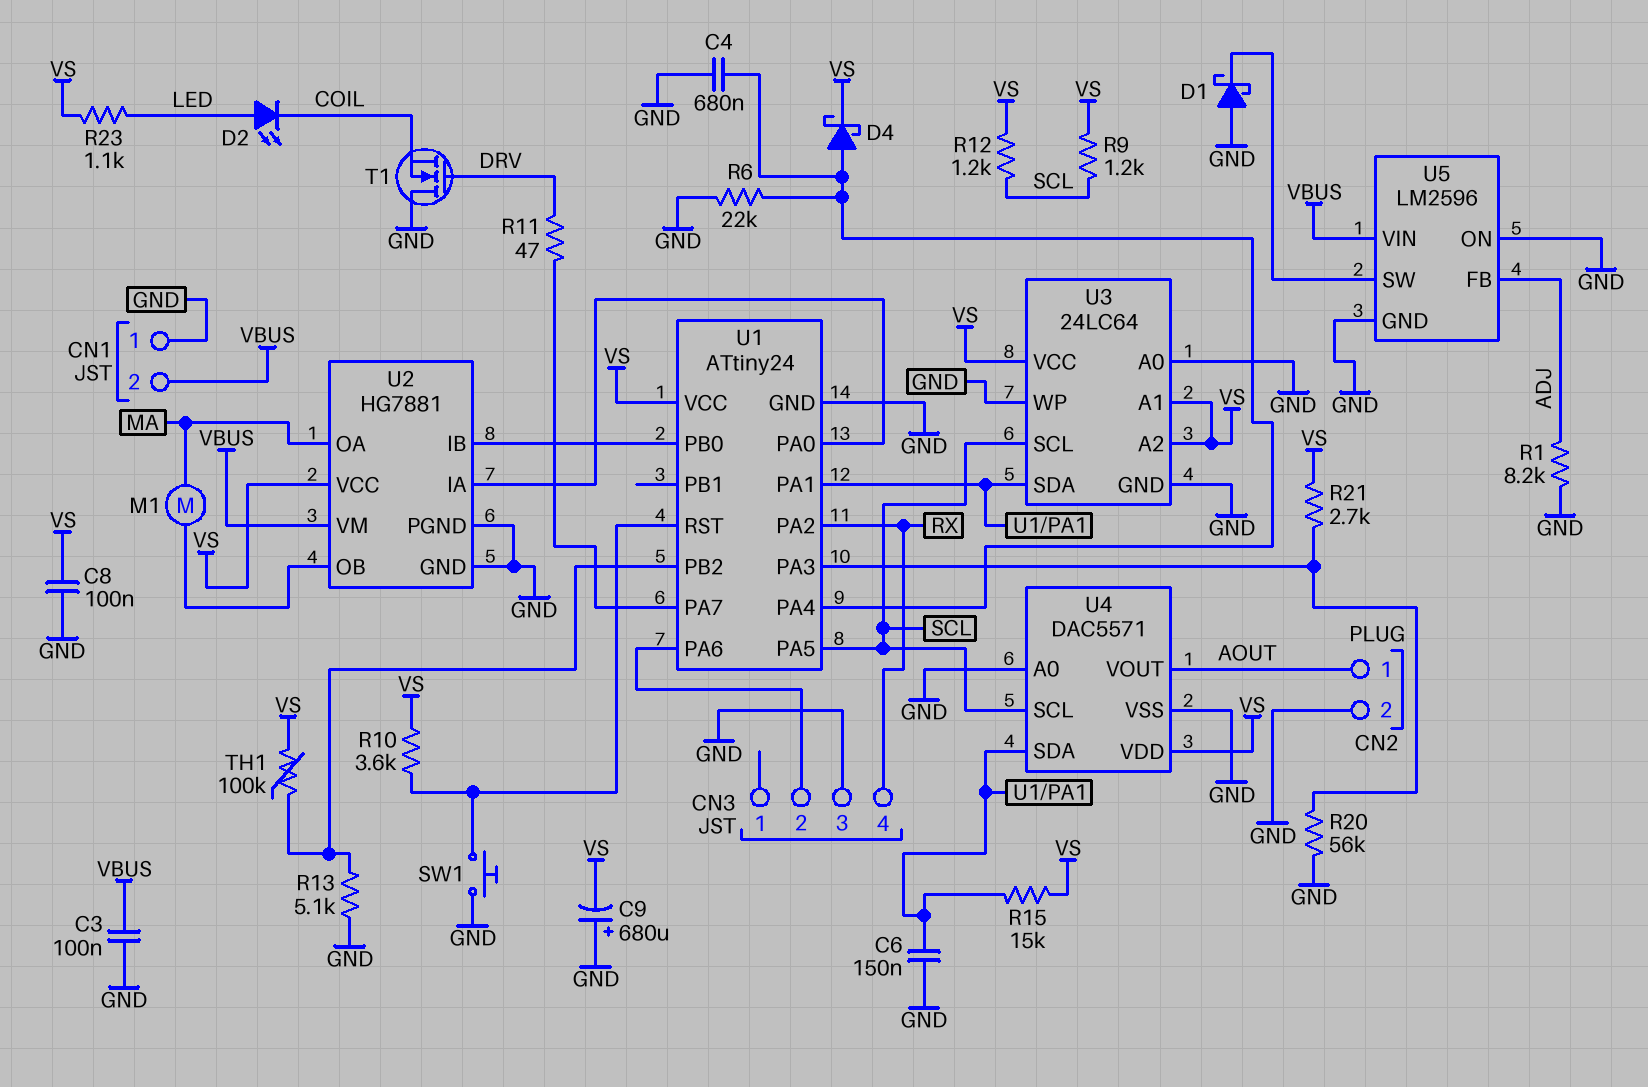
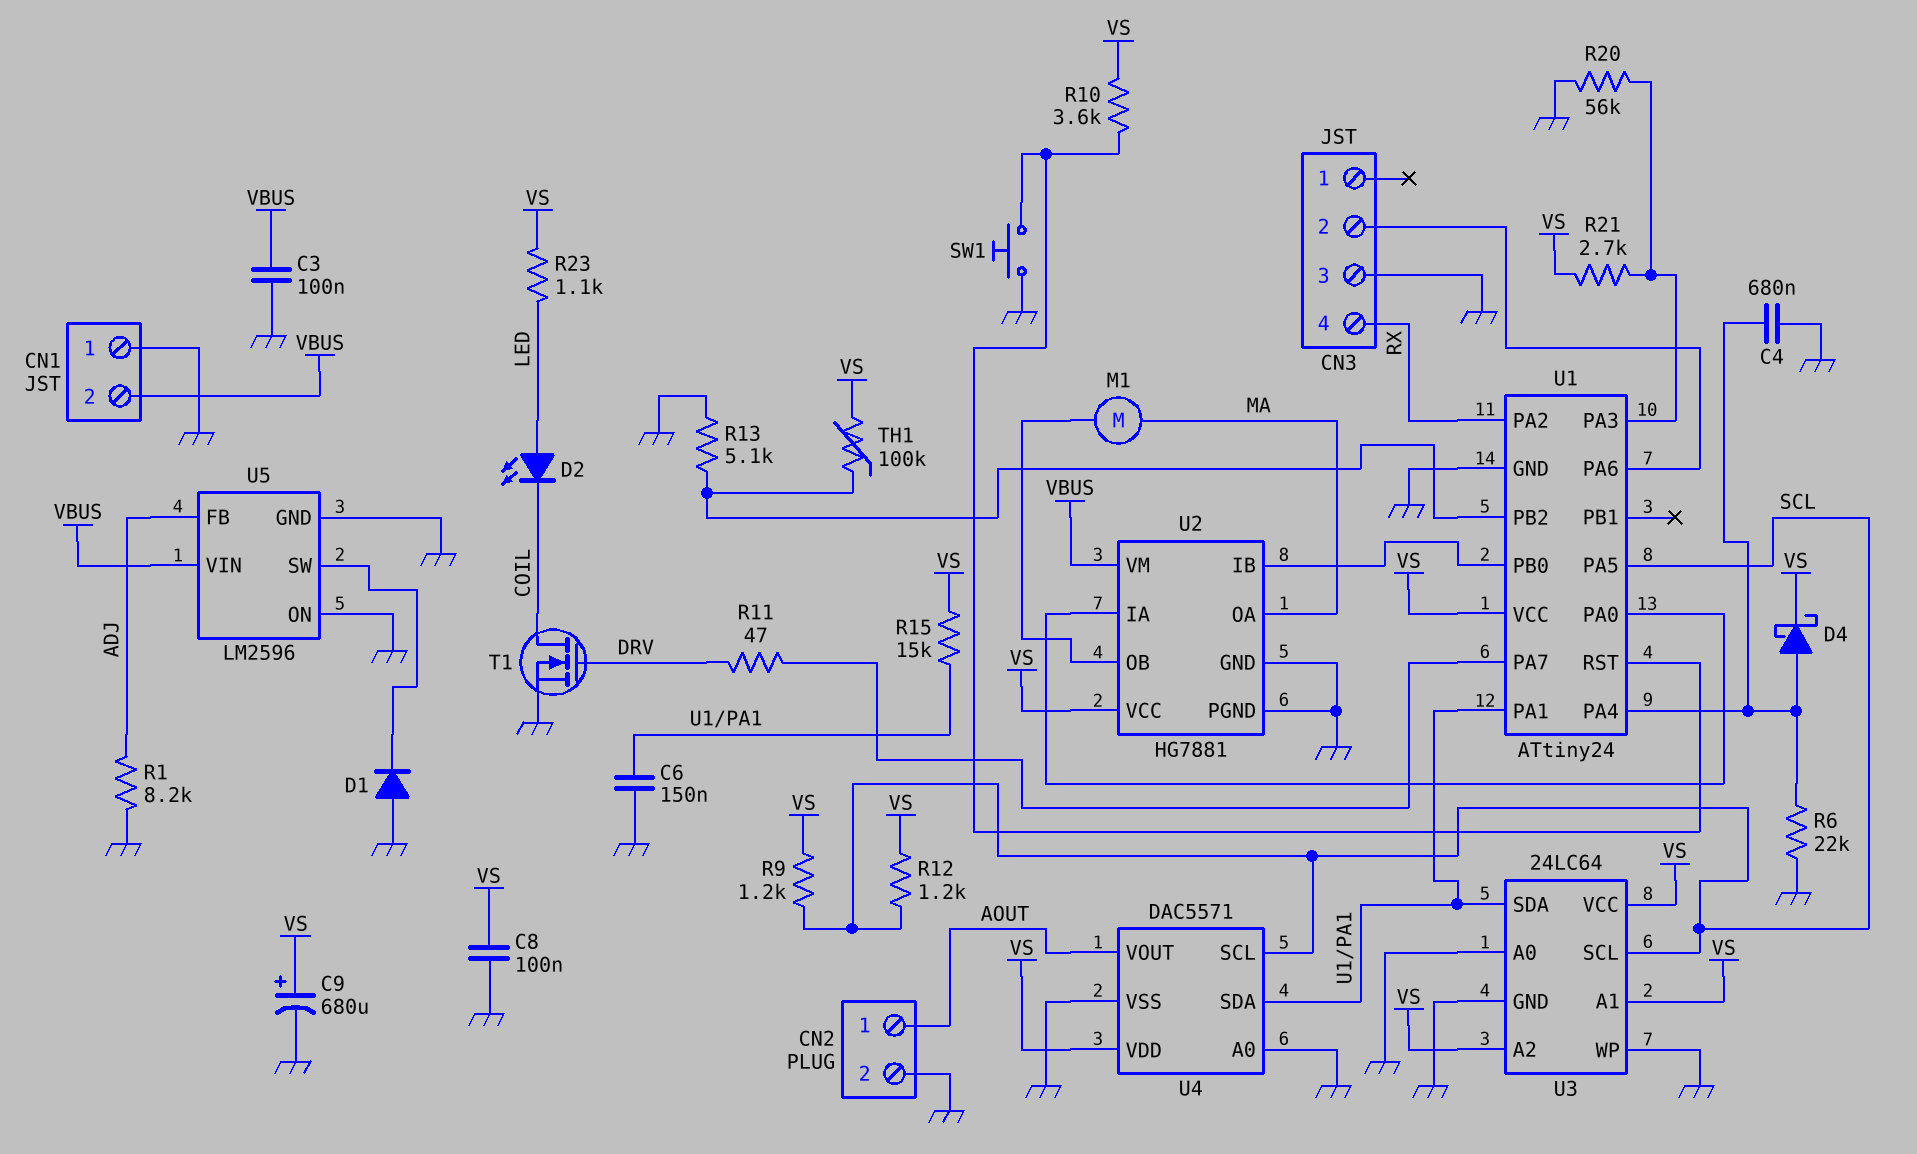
C9: 680uF (plus GND, minus VS) -> 680uF (plus VS, minus GND)
D1: schottky (A GND, K U5/SW) -> diode (A GND, K U5/SW)
T1: NMOS (G DRV, D GND, S COIL) -> NMOS (G DRV, D COIL, S GND)

